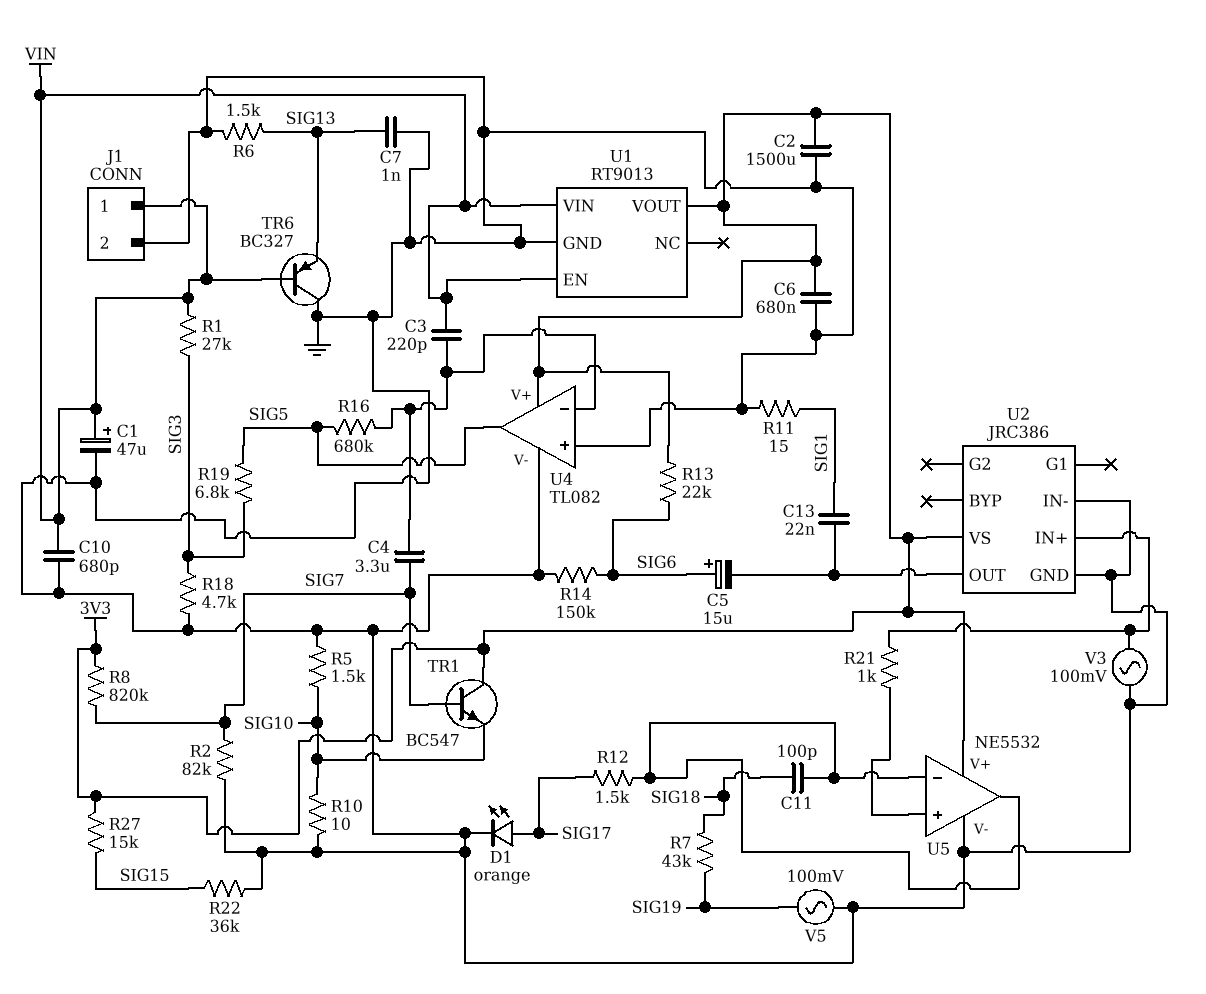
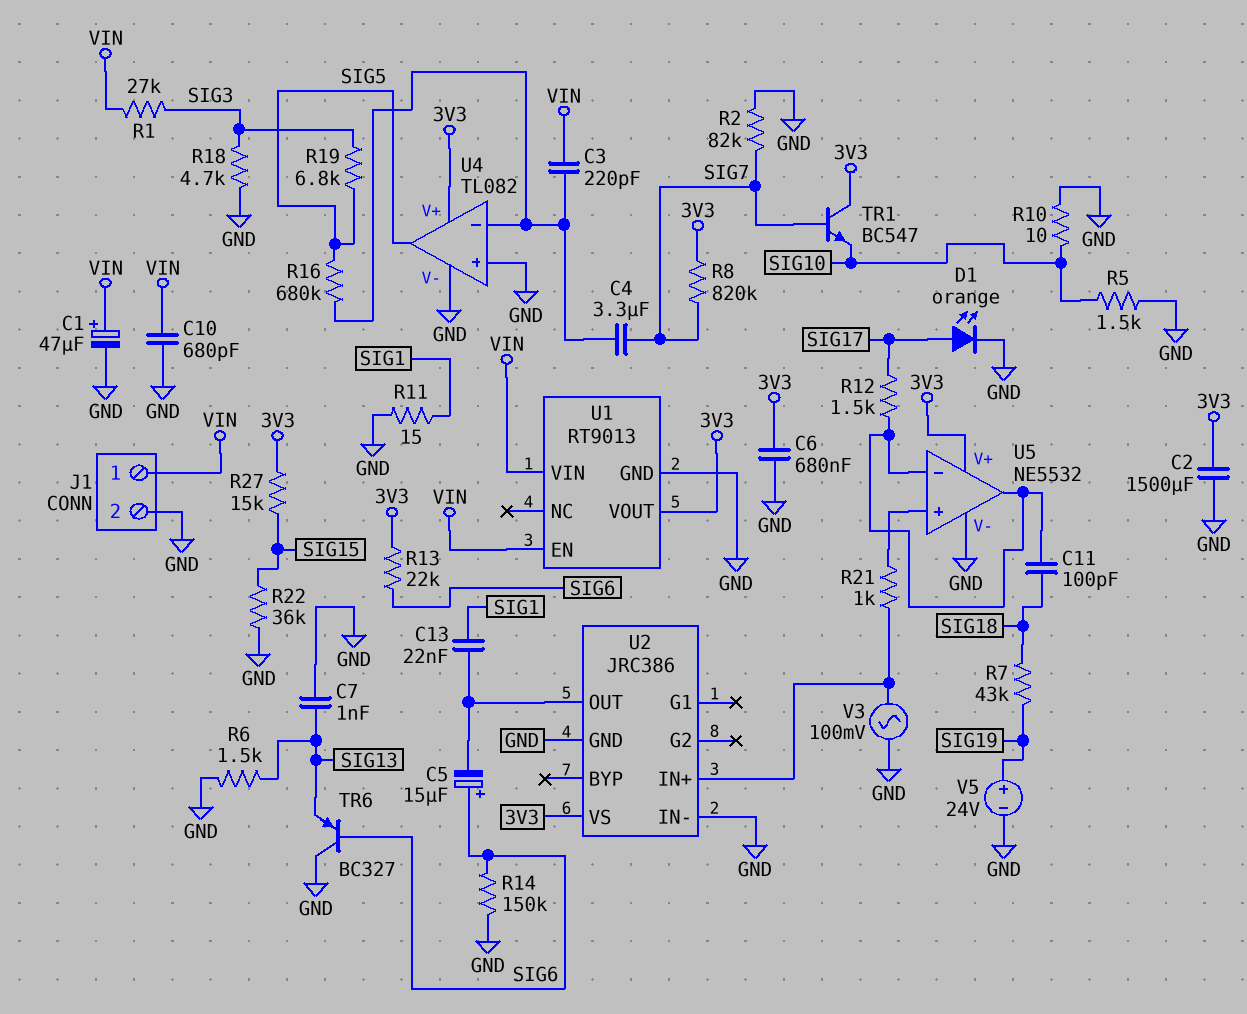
TR6: PNP BC327 (B VIN, C GND, E SIG13) -> PNP BC327 (B SIG6, C GND, E SIG13)
V5: AC 100mV (GND, SIG19) -> 24V (plus SIG19, minus GND)

